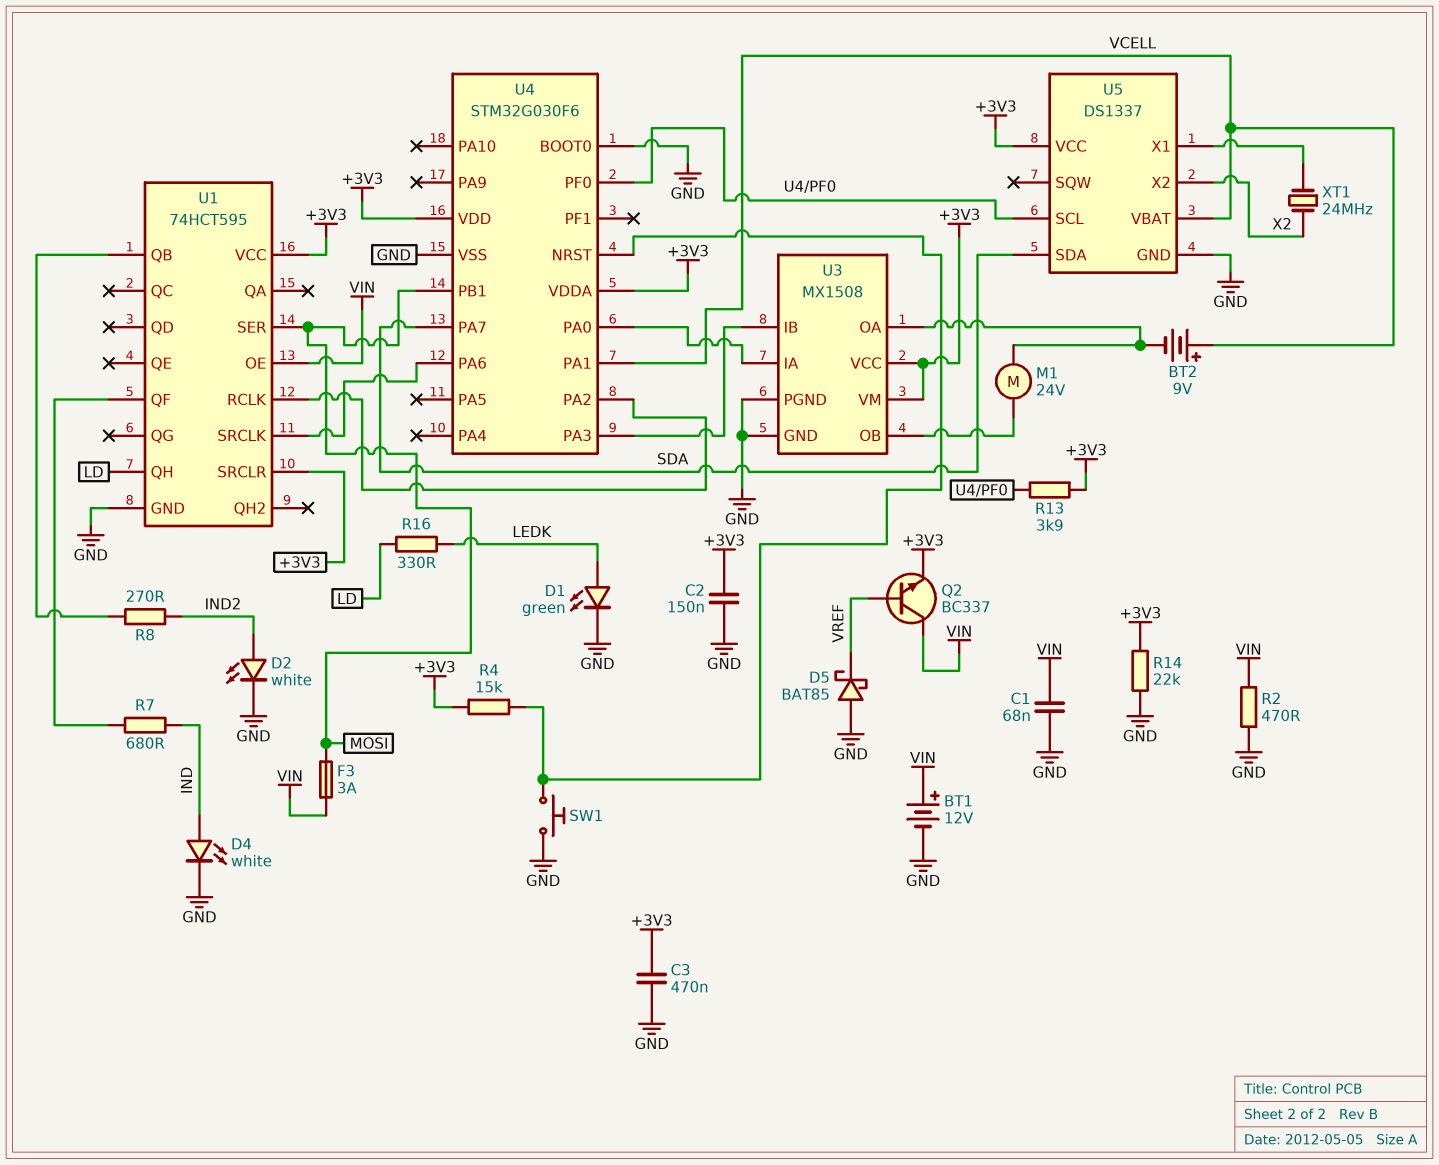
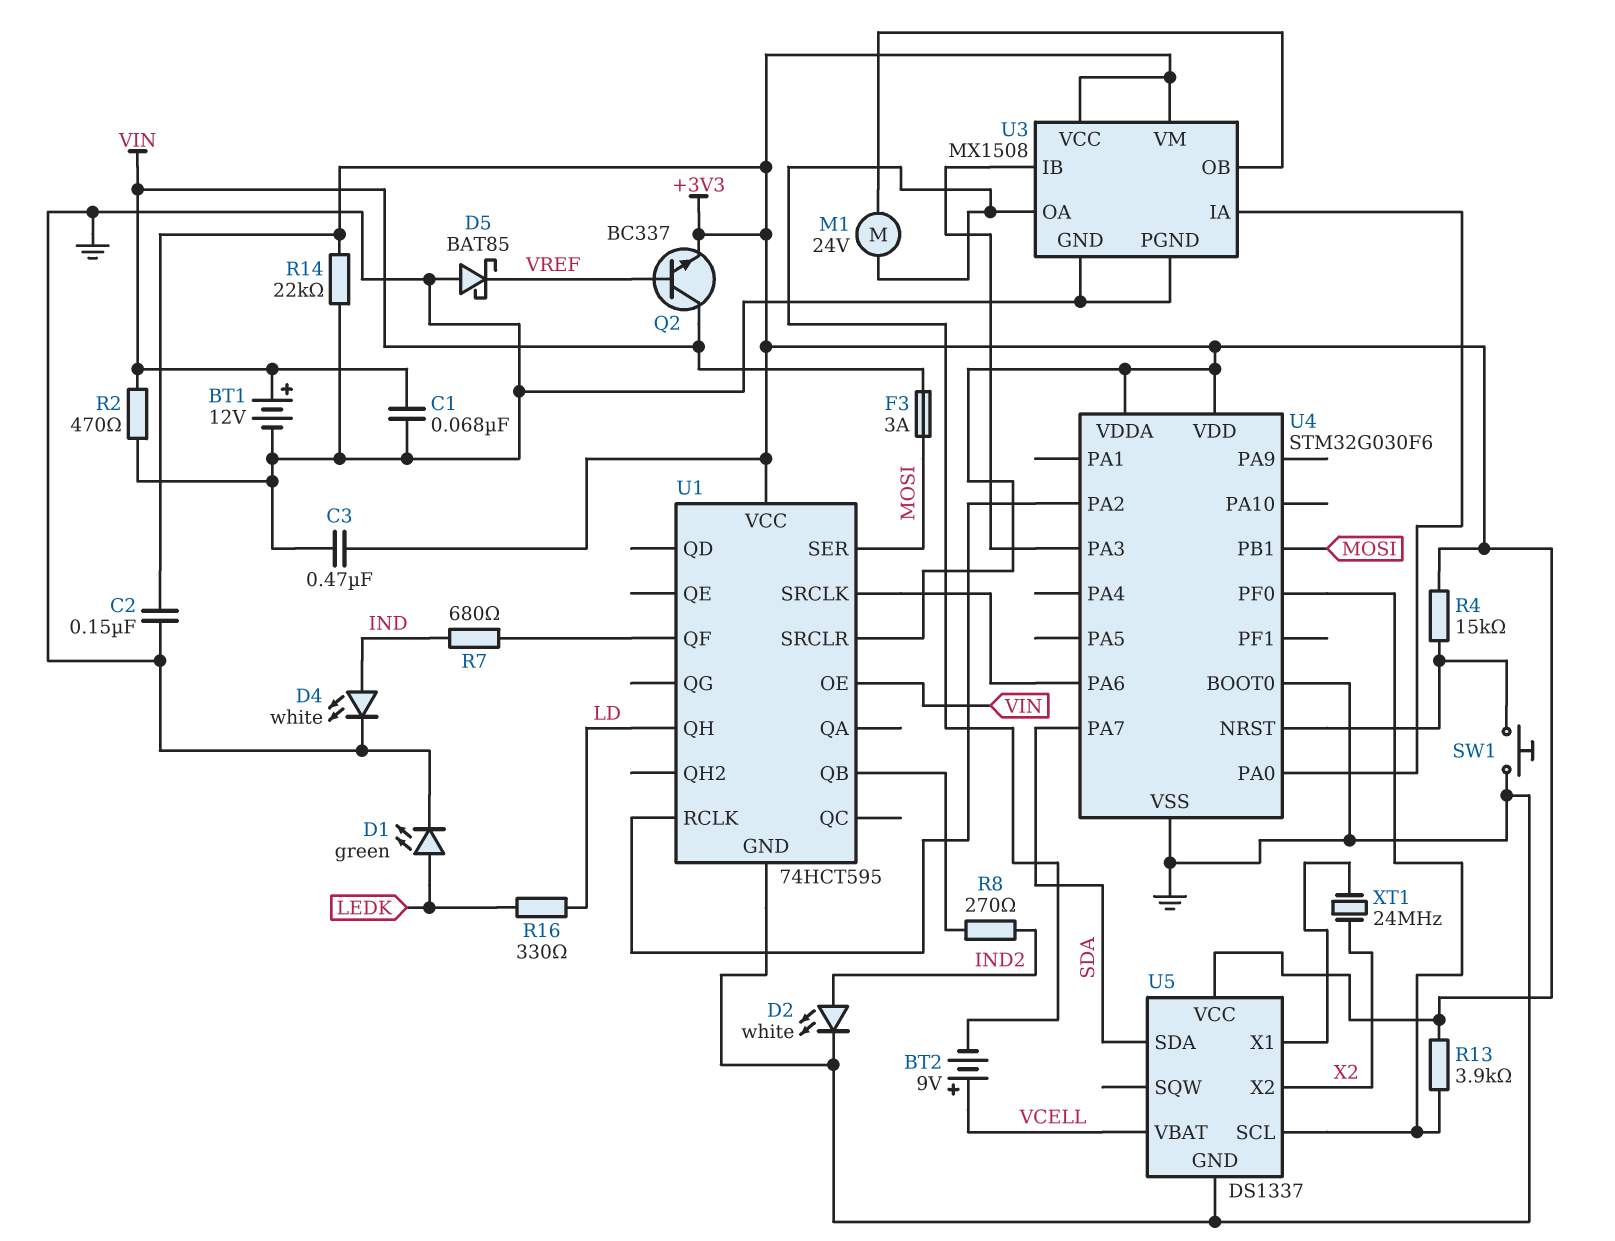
U4 pin PA1: VCELL -> none

